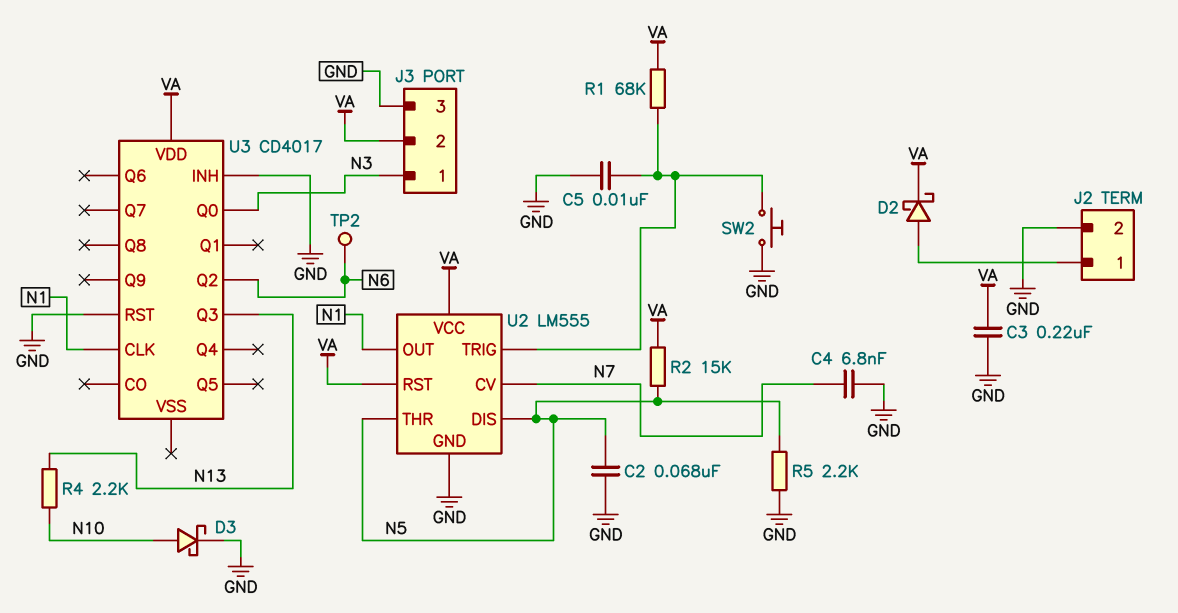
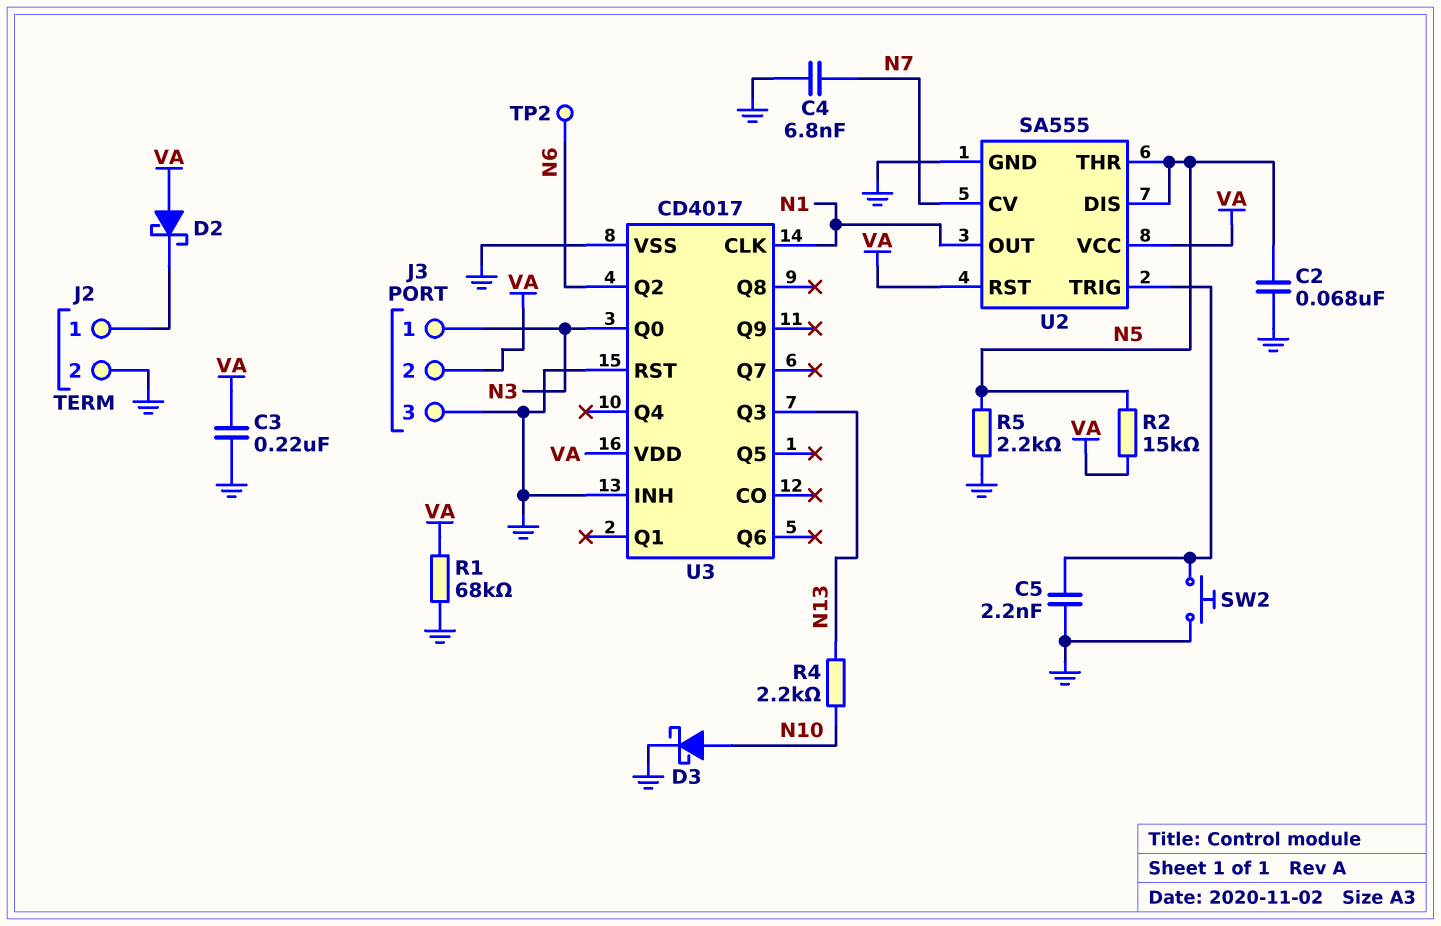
C5: 10nF (GND, U2/TRIG) -> 2.2nF (GND, U2/TRIG)
D2: schottky (A J2/1, K VA) -> schottky (A VA, K J2/1)
R1: 68k (U2/TRIG, VA) -> 68k (GND, VA)
U2: LM555 -> SA555
U3 pin VSS: none -> GND

